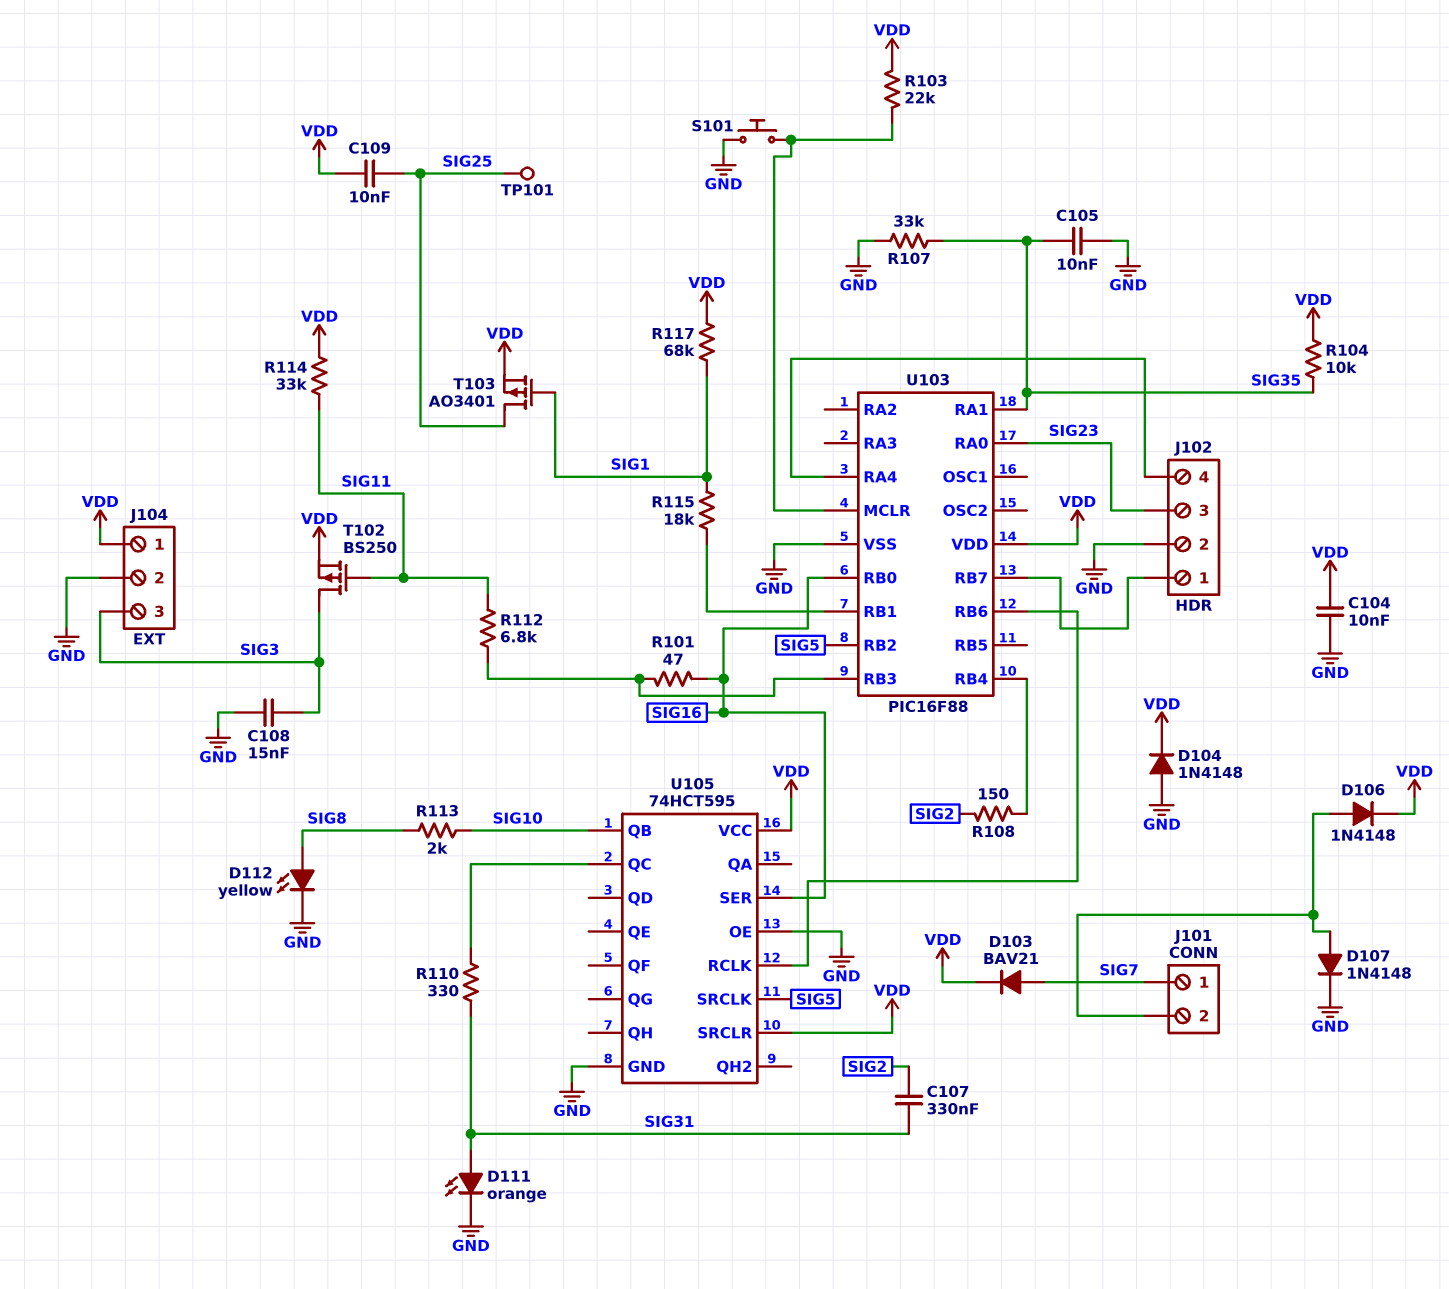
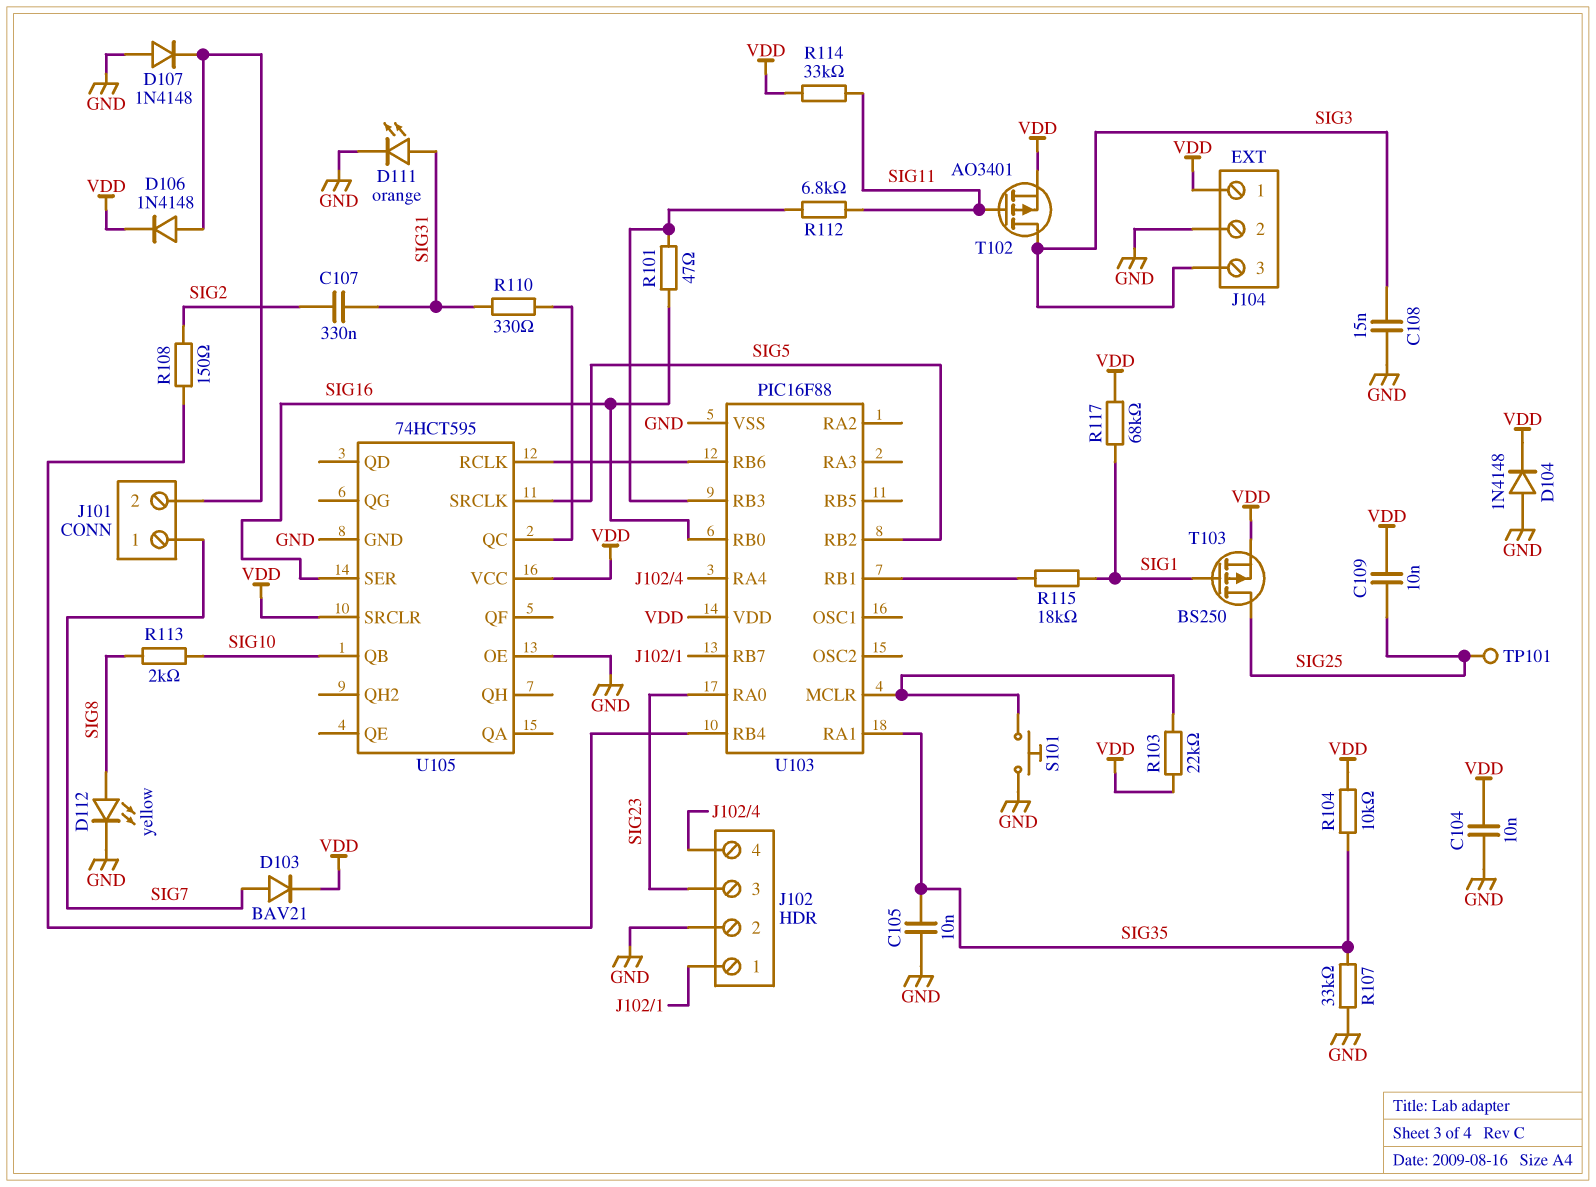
D107: diode 1N4148 (A J101/2, K GND) -> diode 1N4148 (A GND, K J101/2)
T102: PMOS BS250 (G SIG11, D SIG3, S VDD) -> PMOS AO3401 (G SIG11, D SIG3, S VDD)
T103: PMOS AO3401 (G SIG1, D SIG25, S VDD) -> PMOS BS250 (G SIG1, D SIG25, S VDD)

